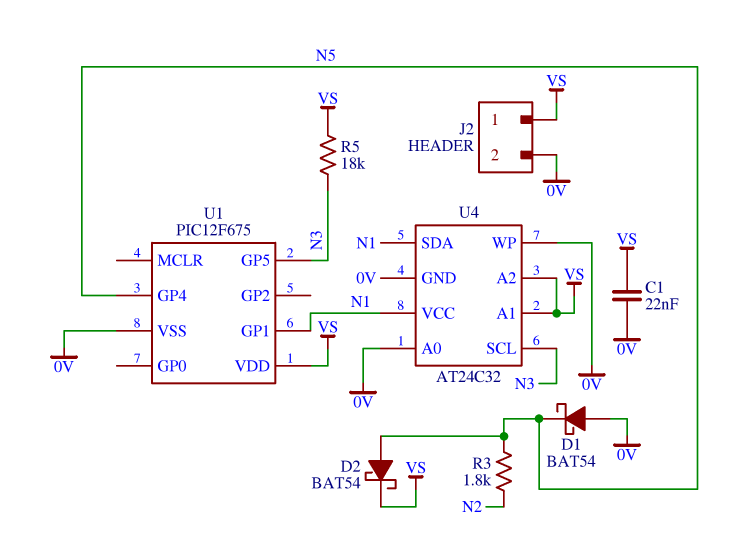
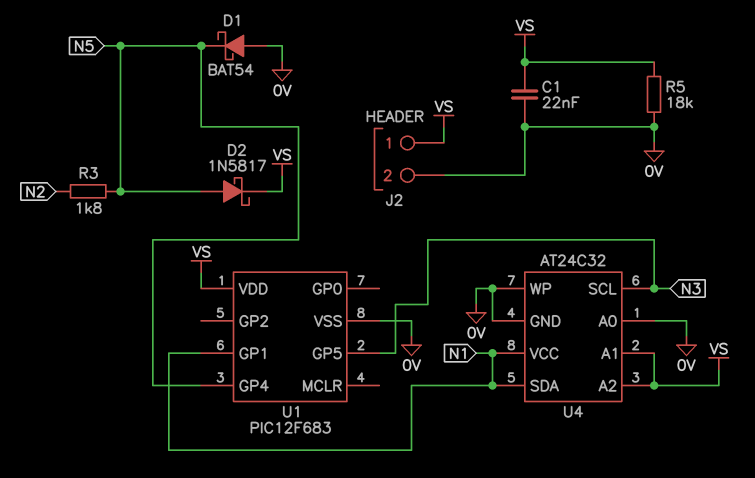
D2: schottky BAT54 (A N5, K VS) -> schottky 1N5817 (A N5, K VS)
R5: 18k (N3, VS) -> 18k (0V, VS)
U1: PIC12F675 -> PIC12F683

